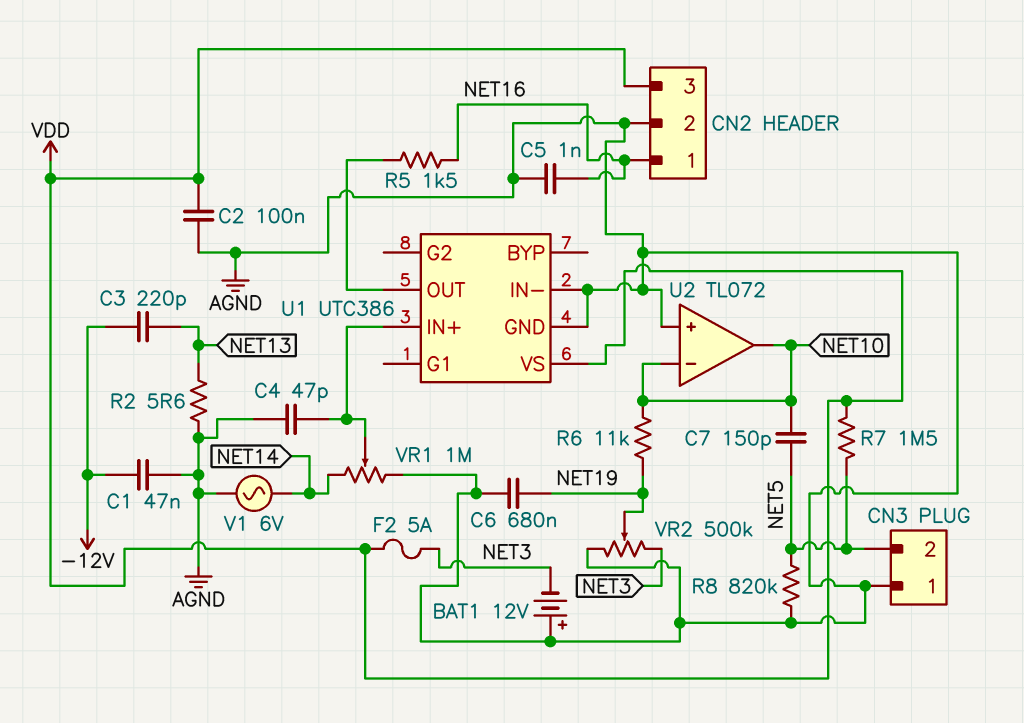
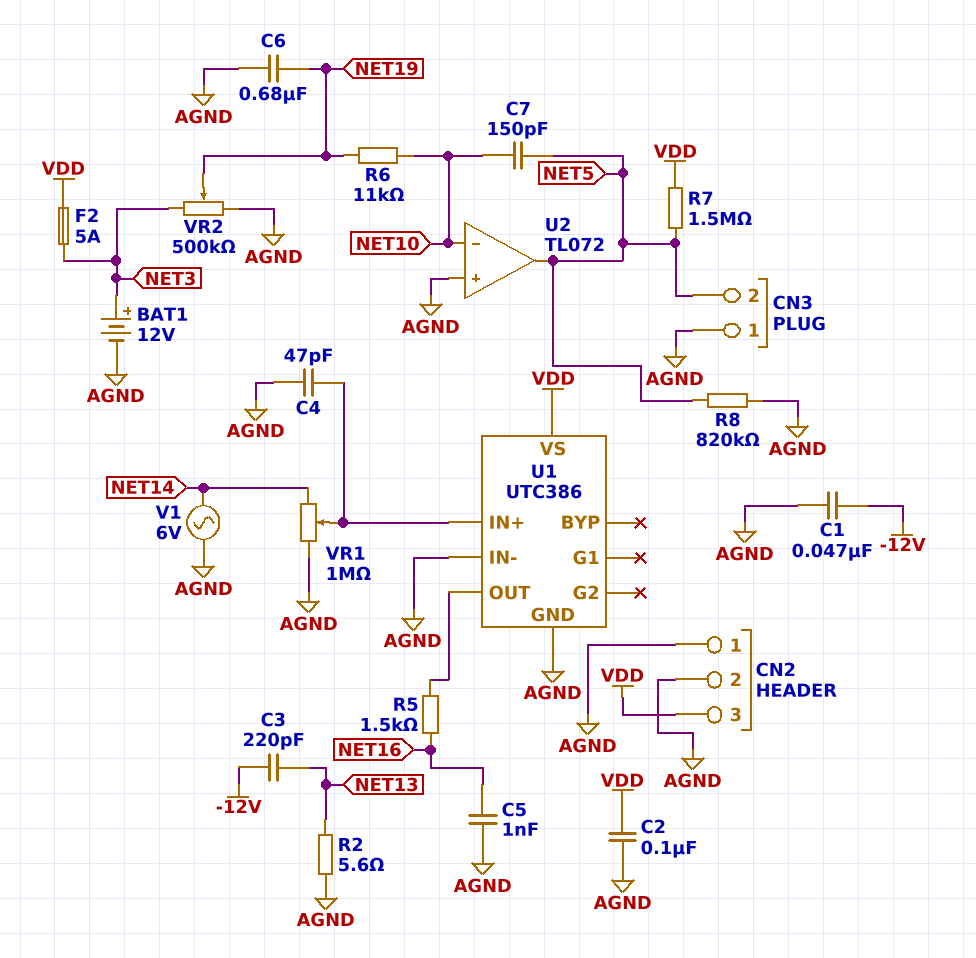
BAT1: 12V (plus AGND, minus NET3) -> 12V (plus NET3, minus AGND)
CN2 pin 1: NET16 -> AGND
U2 pin out: NET10 -> NET5

